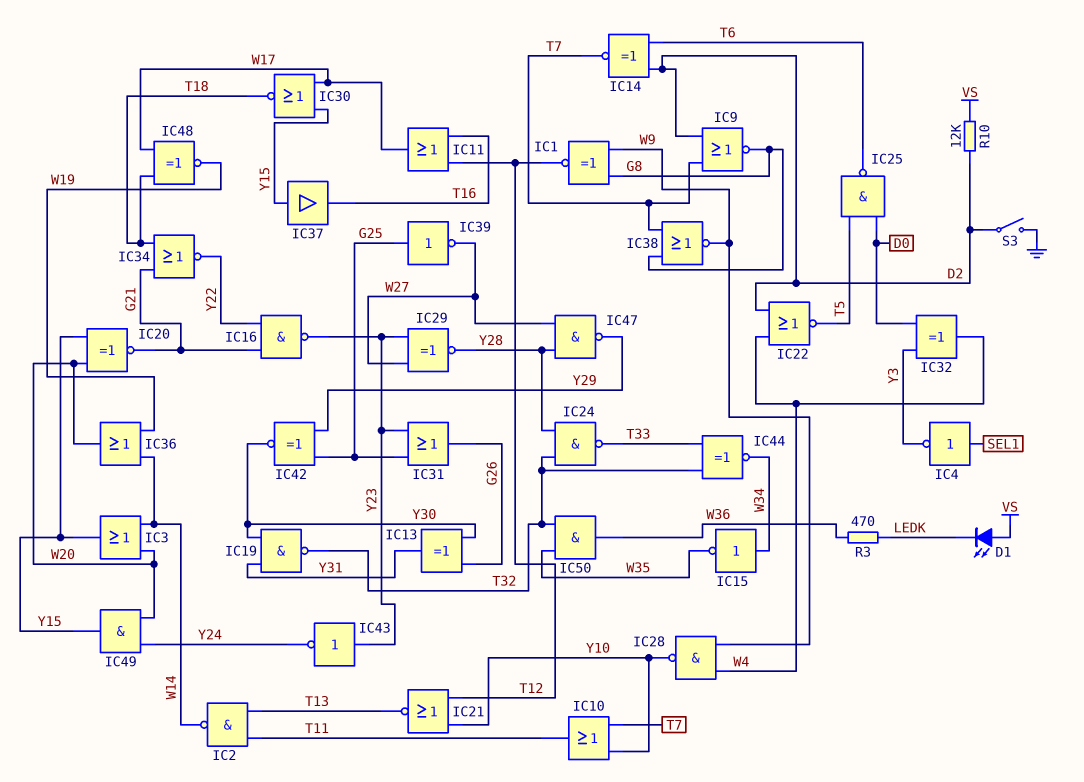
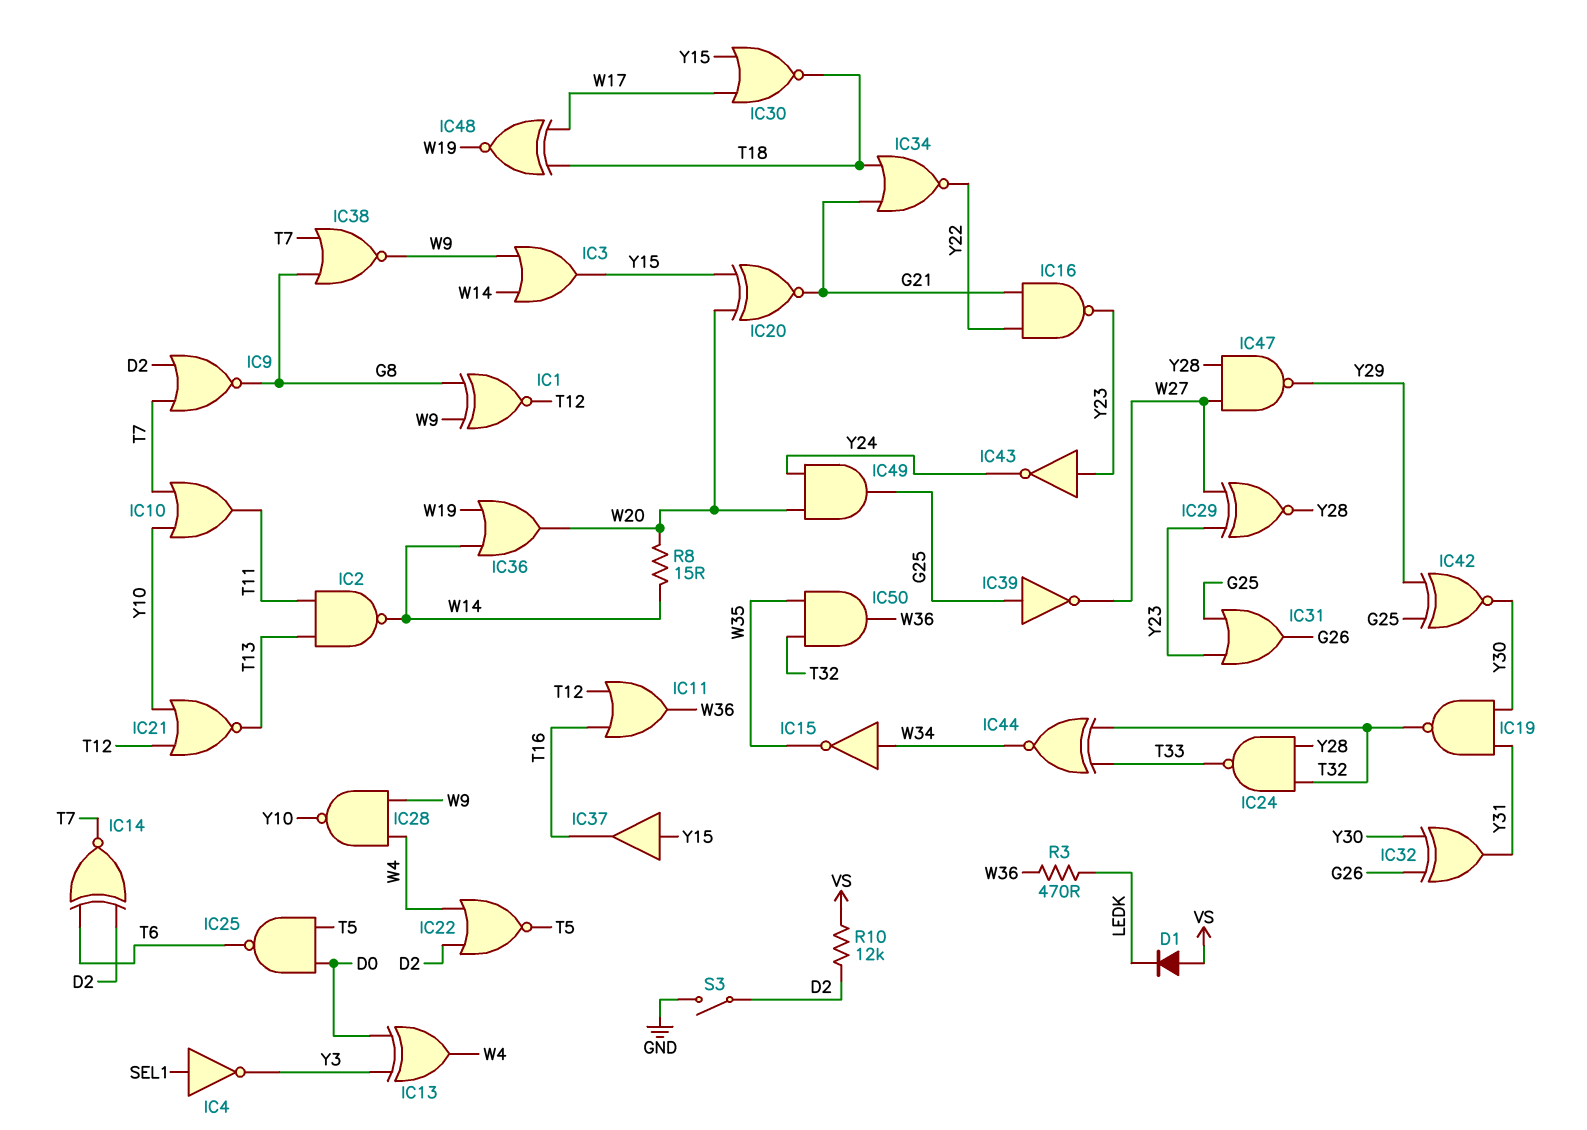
D1: LED (A VS, K LEDK) -> diode (A VS, K LEDK)
IC3: OR (in W14, in W20, out Y15) -> OR (in W9, in W14, out Y15)
IC11: OR (in T12, in T16, out W17) -> OR (in T12, in T16, out W36)
IC13: XOR (in G26, in Y30, out Y31) -> XOR (in D0, in Y3, out W4)
IC32: XOR (in D0, in Y3, out W4) -> XOR (in G26, in Y30, out Y31)
IC49: AND (in W20, in Y24, out Y15) -> AND (in W20, in Y24, out G25)
R8: none -> 15 (W14, W20)

